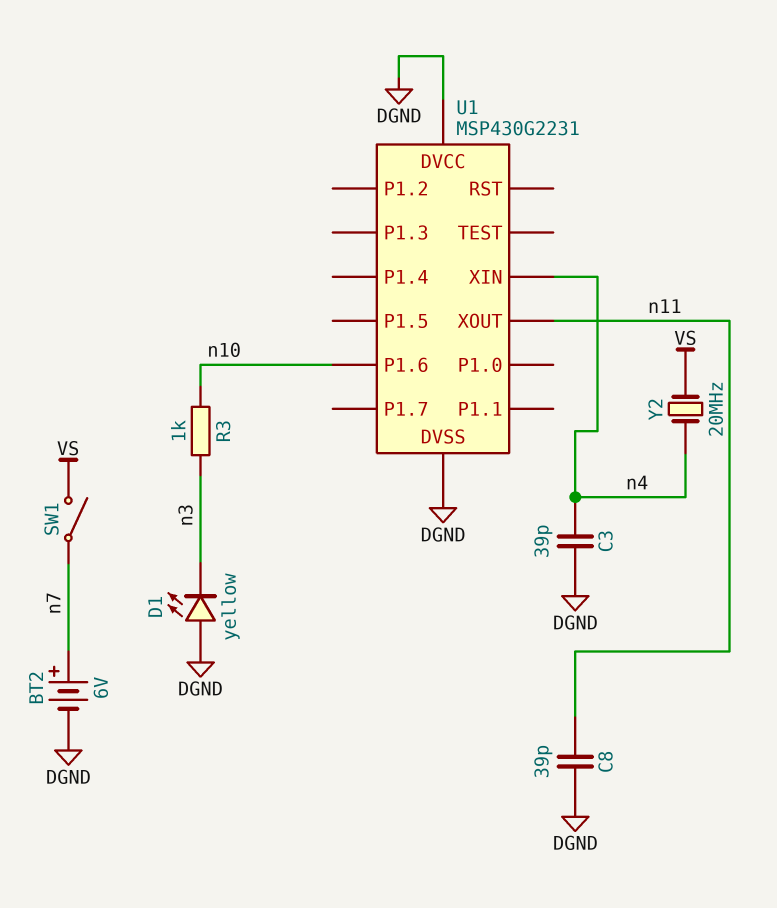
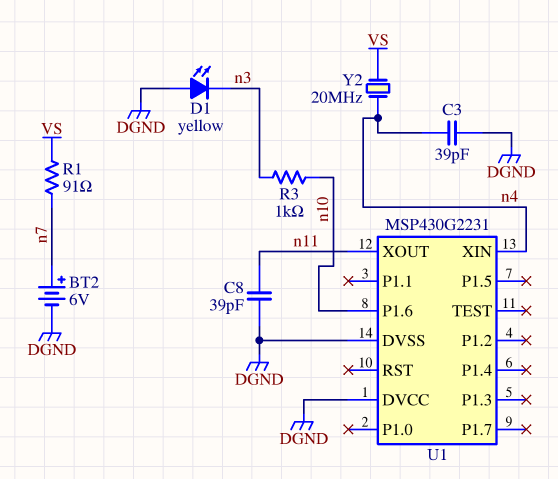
R1: none -> 91 (VS, n7)
SW1: switch (VS, n7) -> none

